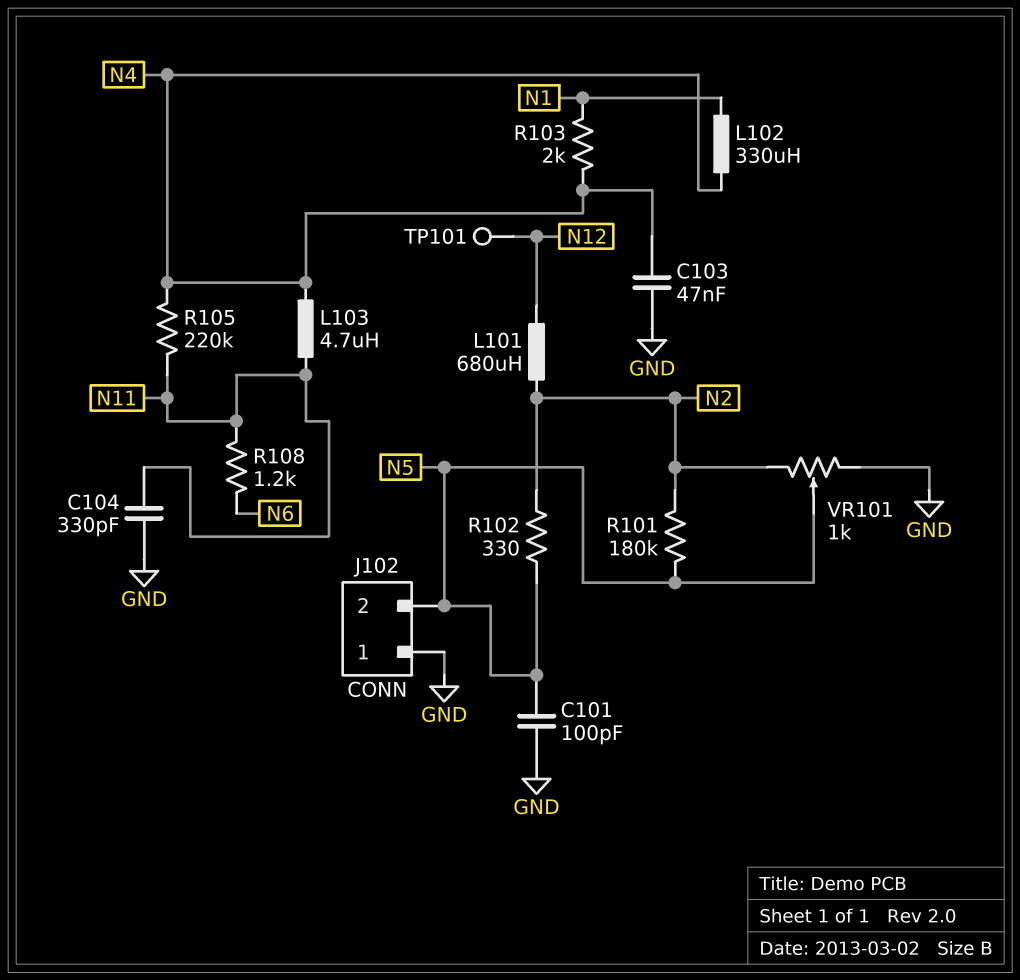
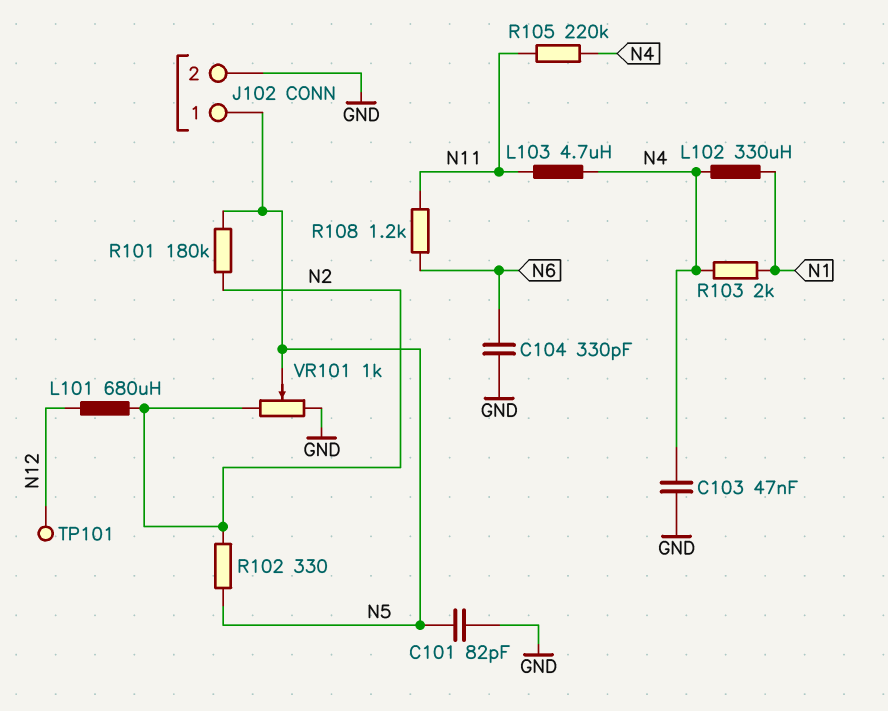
C101: 100pF (GND, N5) -> 82pF (GND, N5)
C104: 330pF (GND, N11) -> 330pF (GND, N6)
J102 pin 1: GND -> N5
J102 pin 2: N5 -> GND

